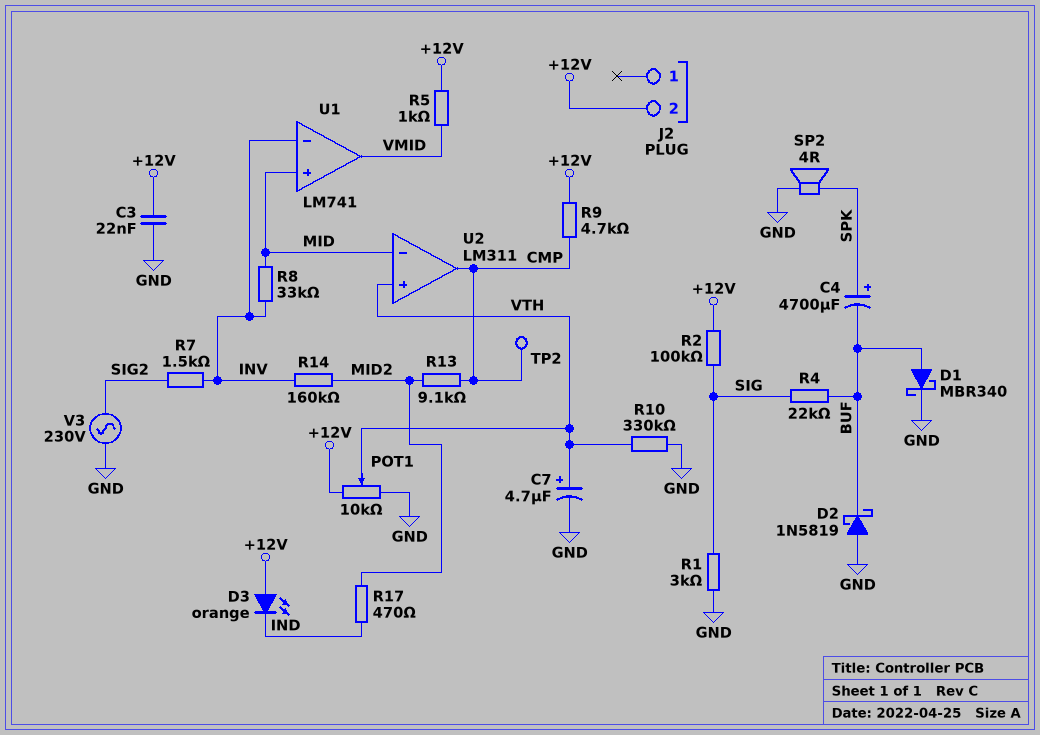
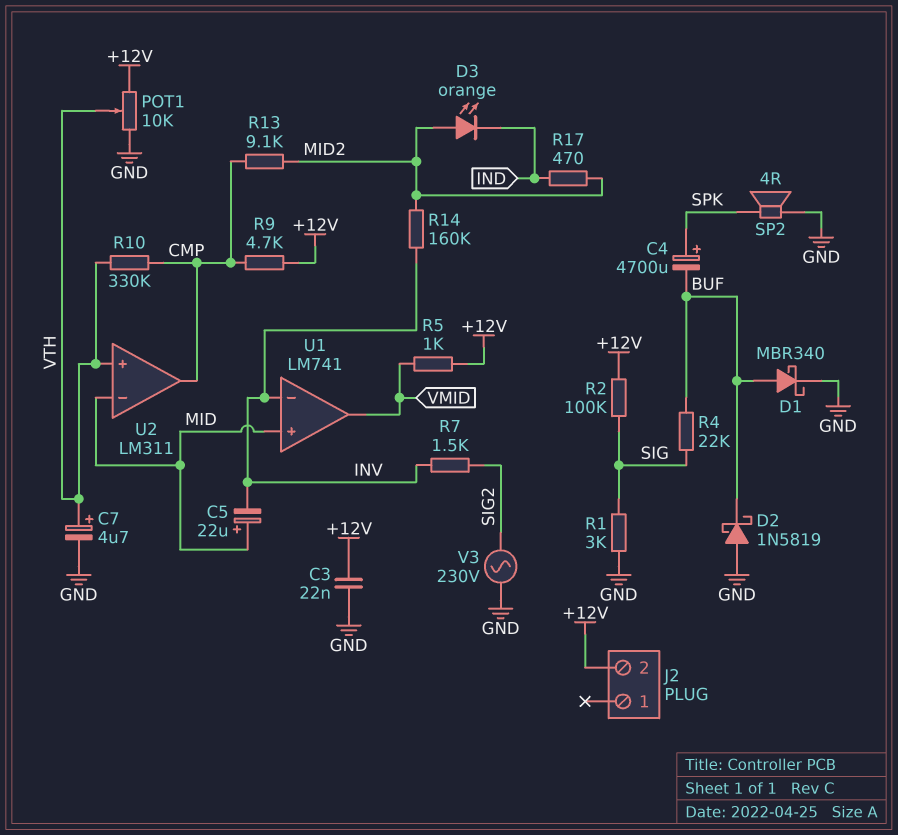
C5: none -> 22uF (plus MID, minus INV)
D3: LED orange (A +12V, K IND) -> LED orange (A MID2, K IND)
R8: 33k (INV, MID) -> none
R10: 330k (GND, VTH) -> 330k (CMP, VTH)
TP2: test point (CMP) -> none

